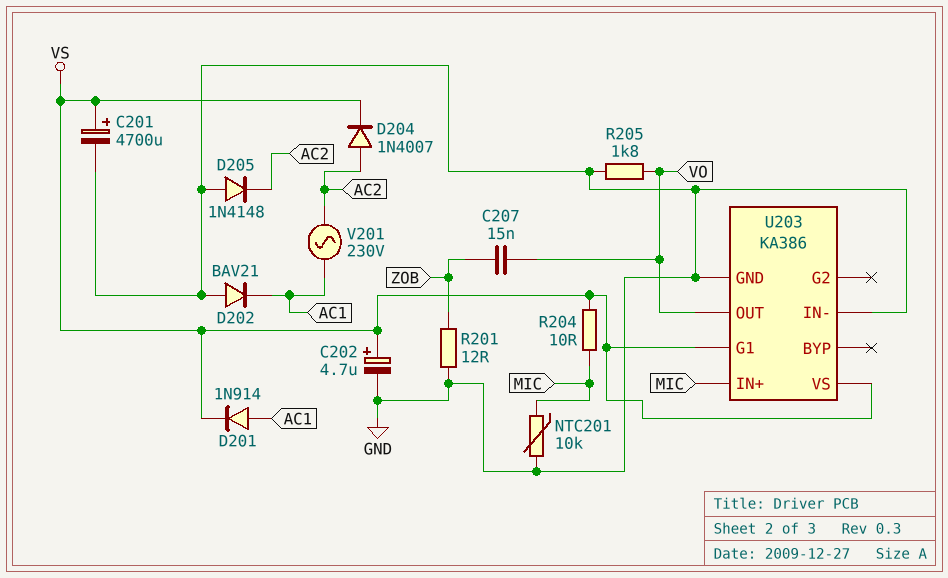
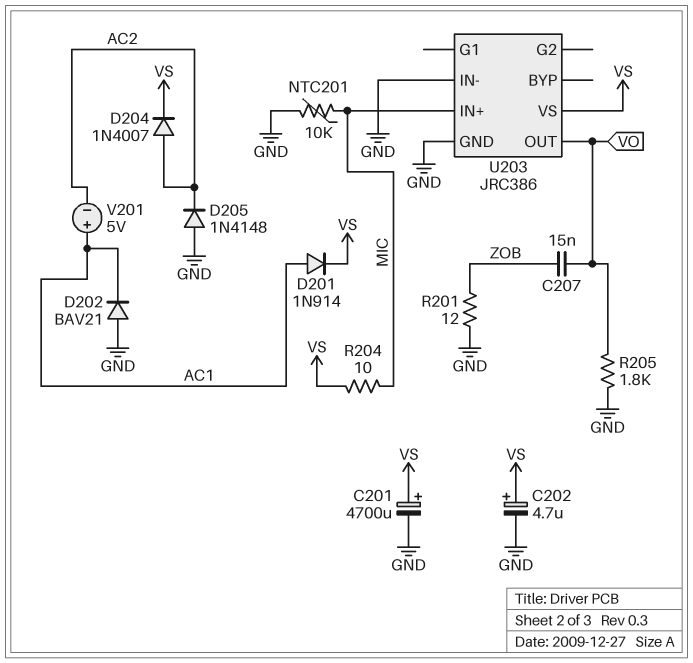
U203: KA386 -> JRC386
U203 pin G1: VS -> none
V201: AC 230V (AC1, AC2) -> 5V (plus AC1, minus AC2)

